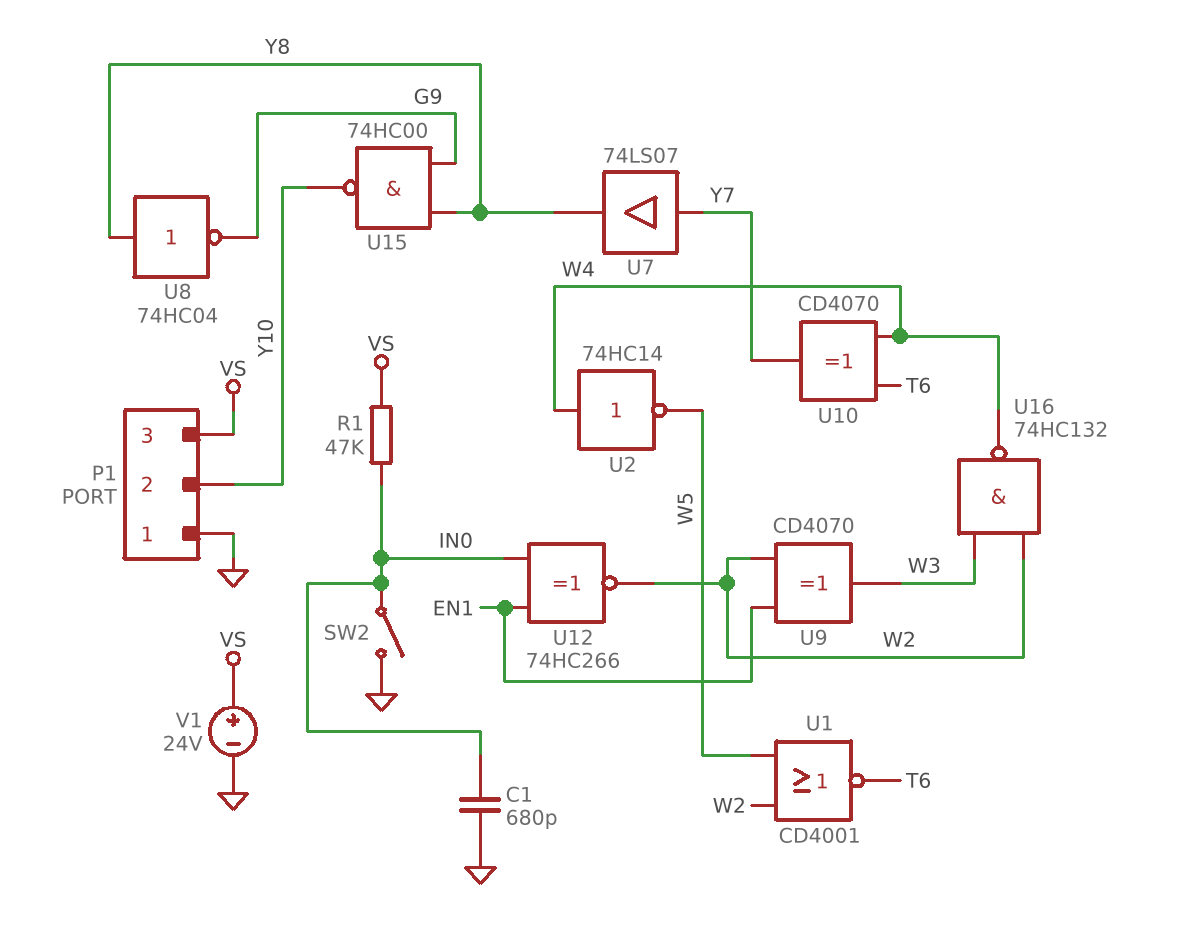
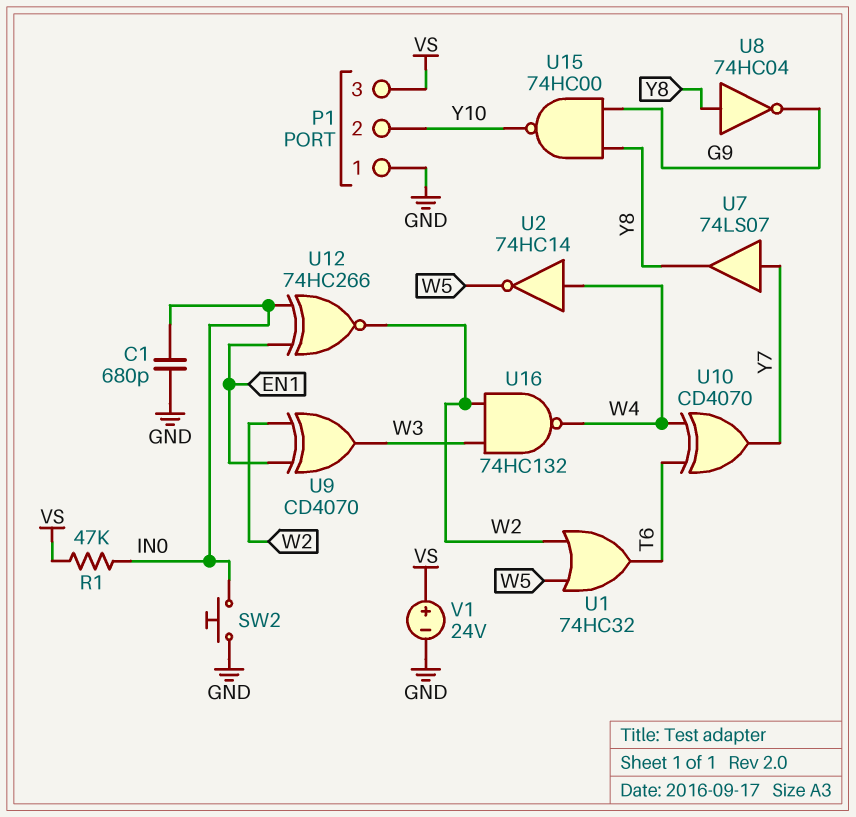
SW2: switch (GND, IN0) -> button (GND, IN0)
U1: NOR CD4001 (in W2, in W5, out T6) -> OR 74HC32 (in W2, in W5, out T6)

